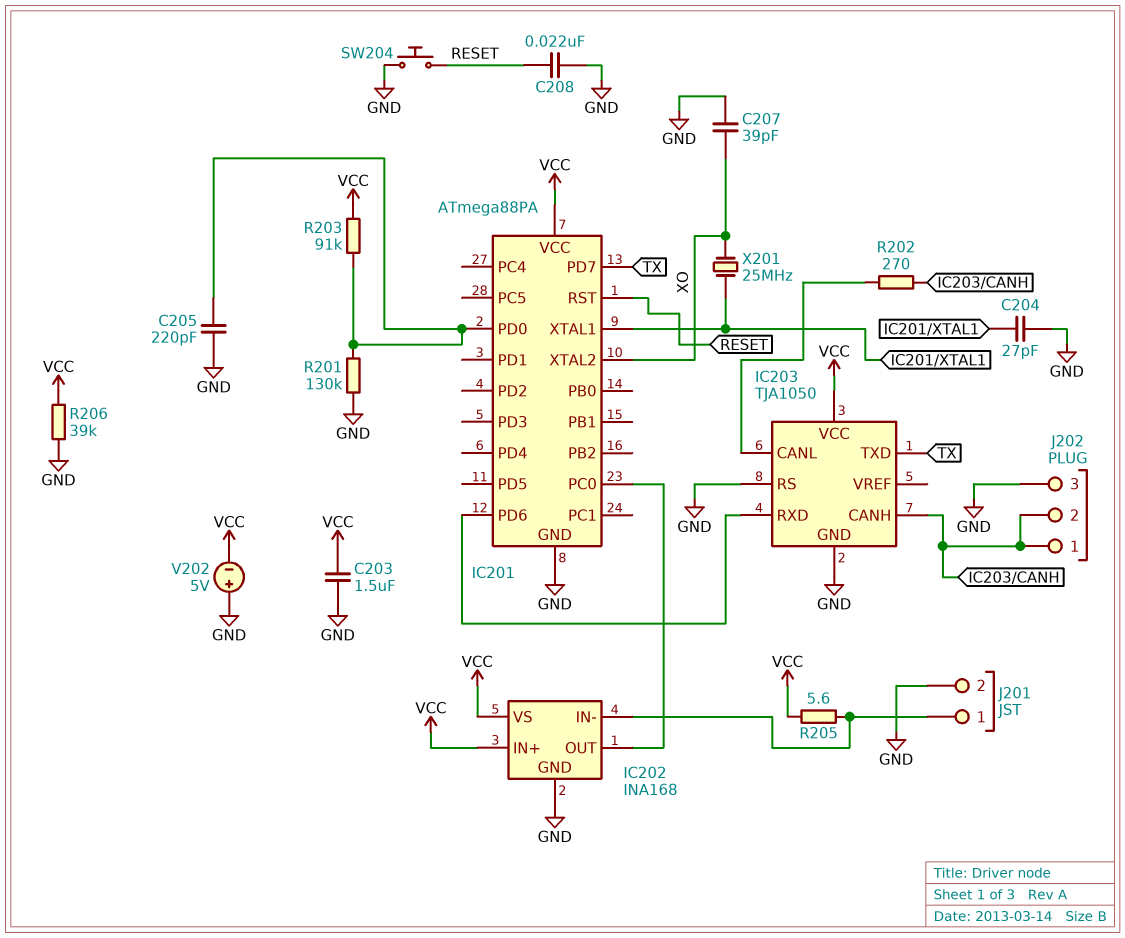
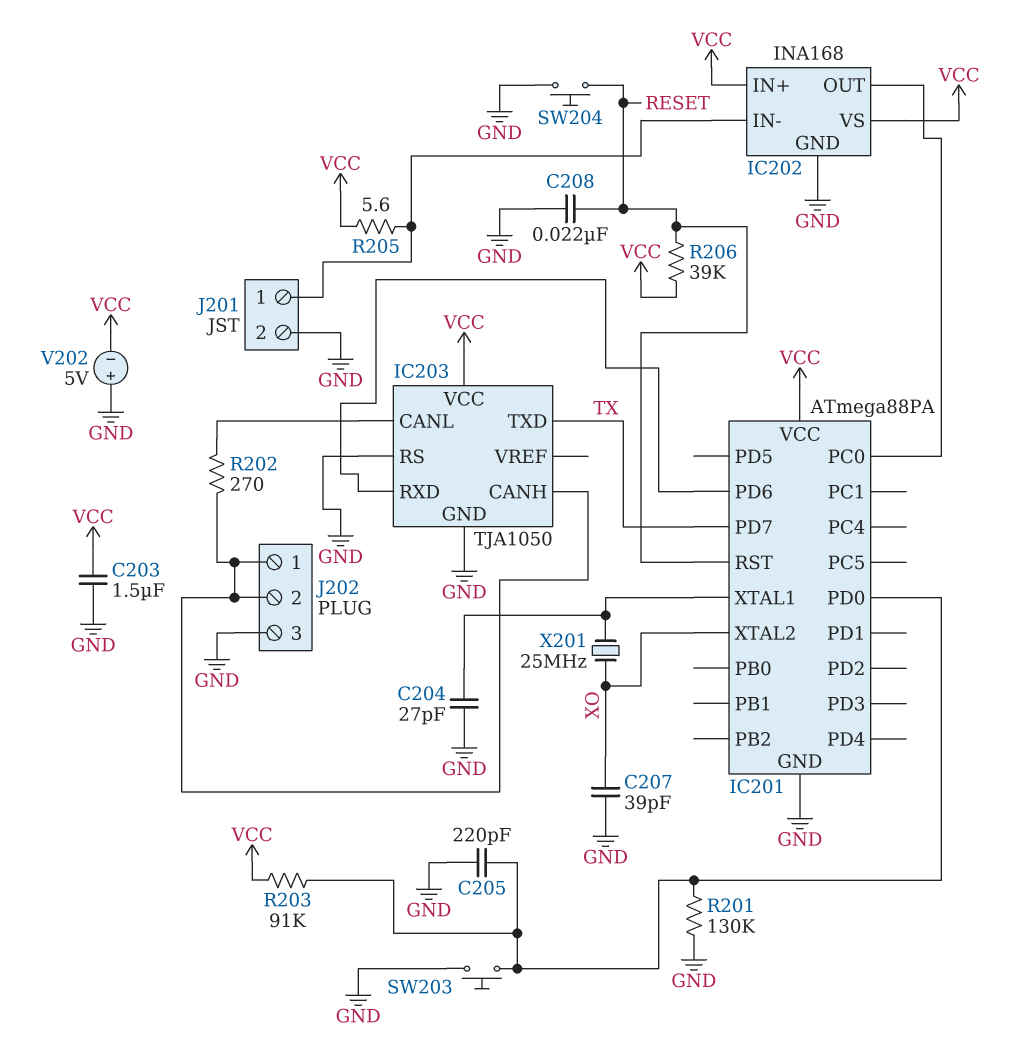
R206: 39k (GND, VCC) -> 39k (RESET, VCC)
SW203: none -> button (GND, IC201/PD0)

